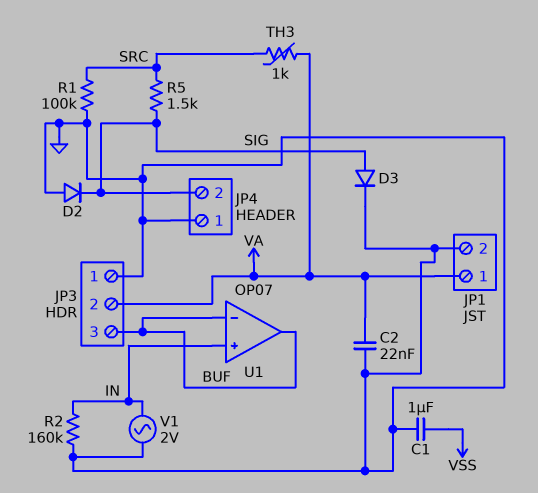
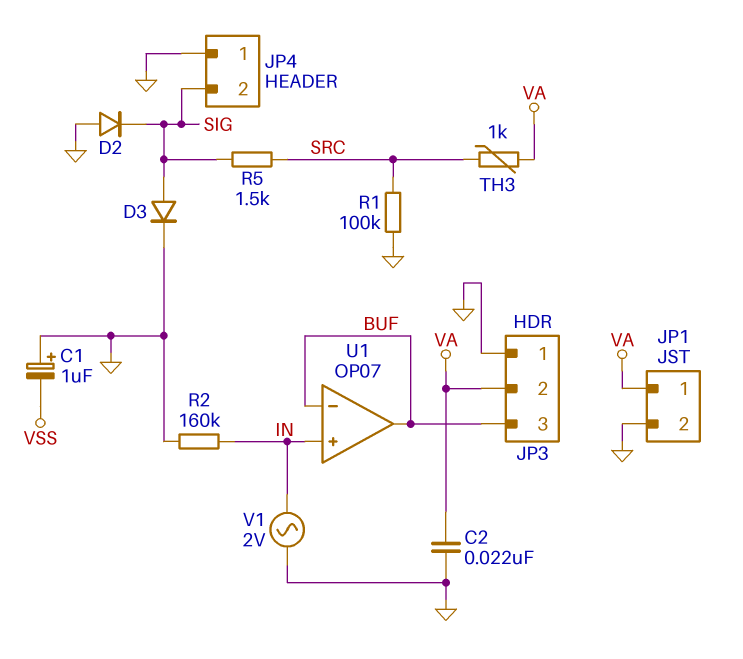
C1: 1uF (GND, VSS) -> 1uF (plus GND, minus VSS)

